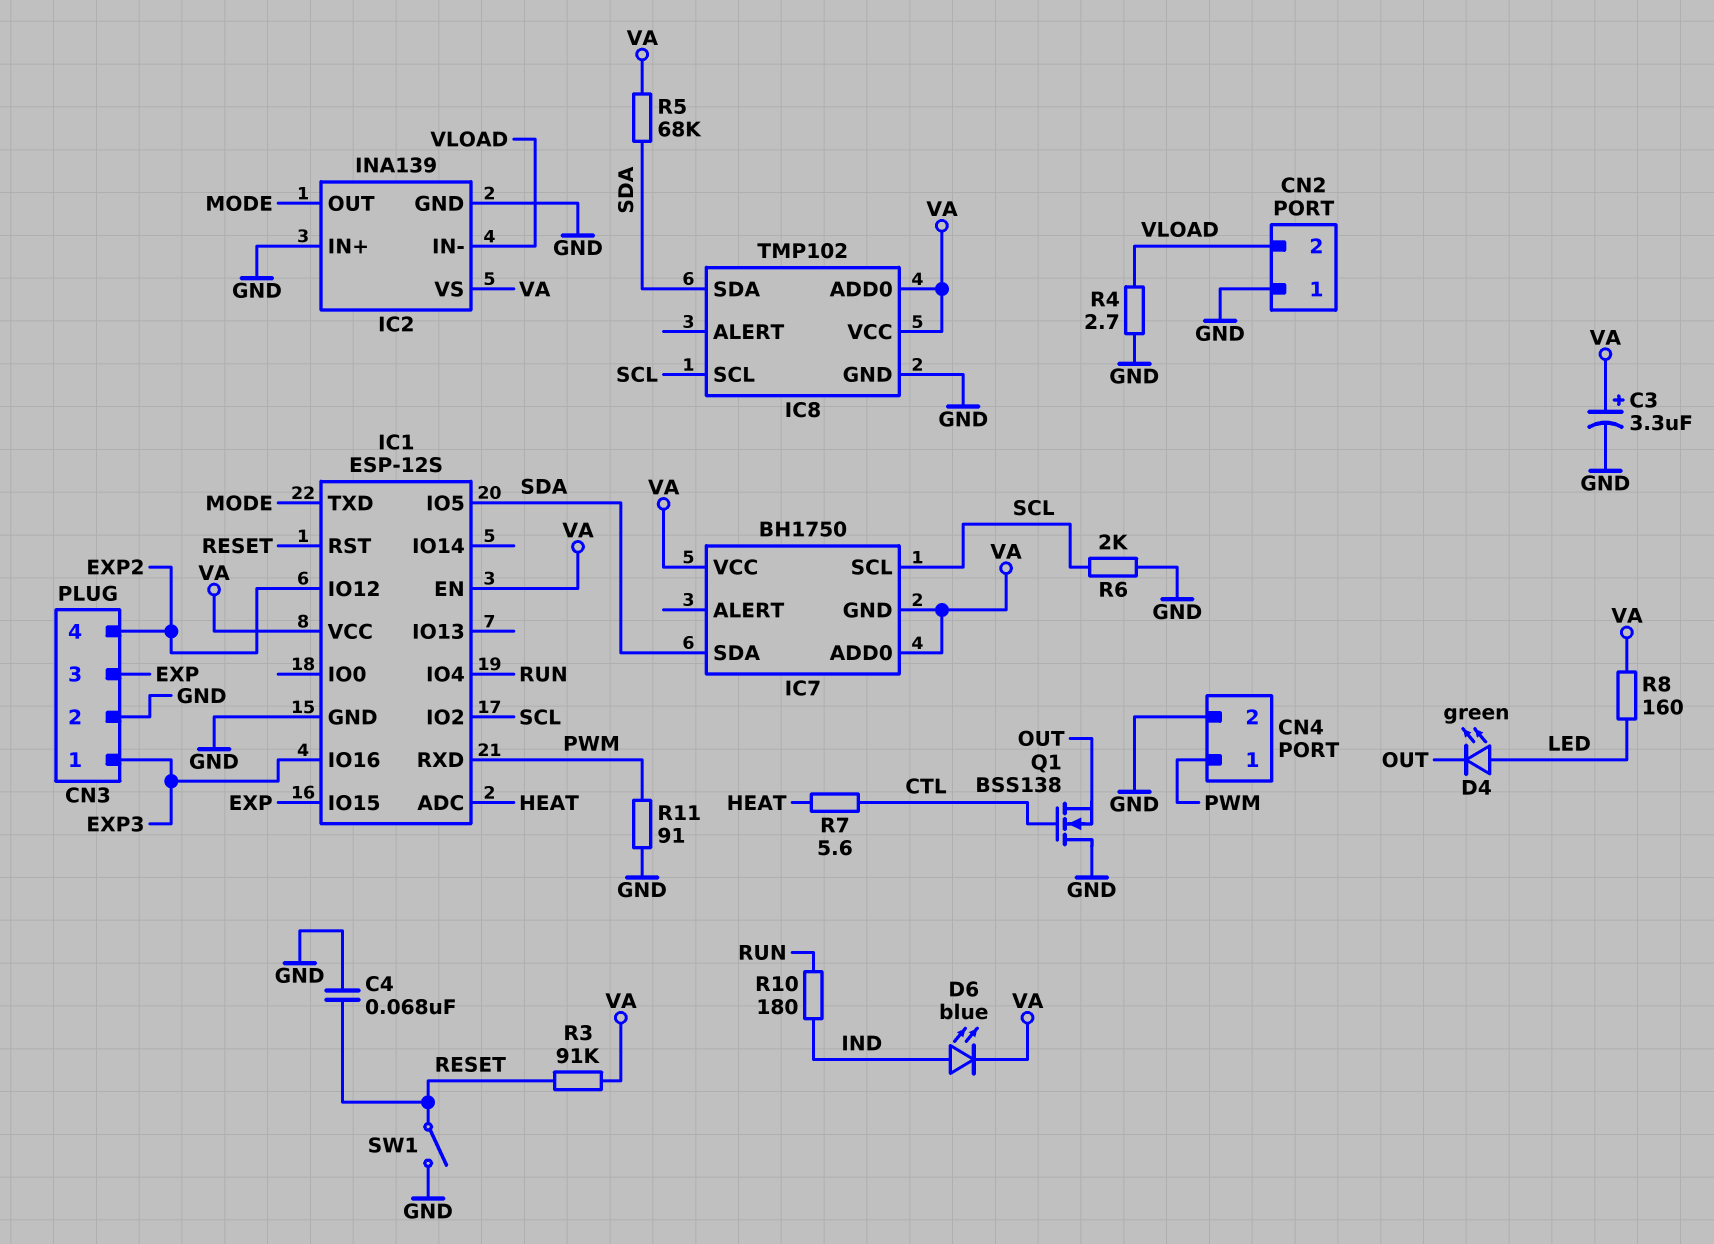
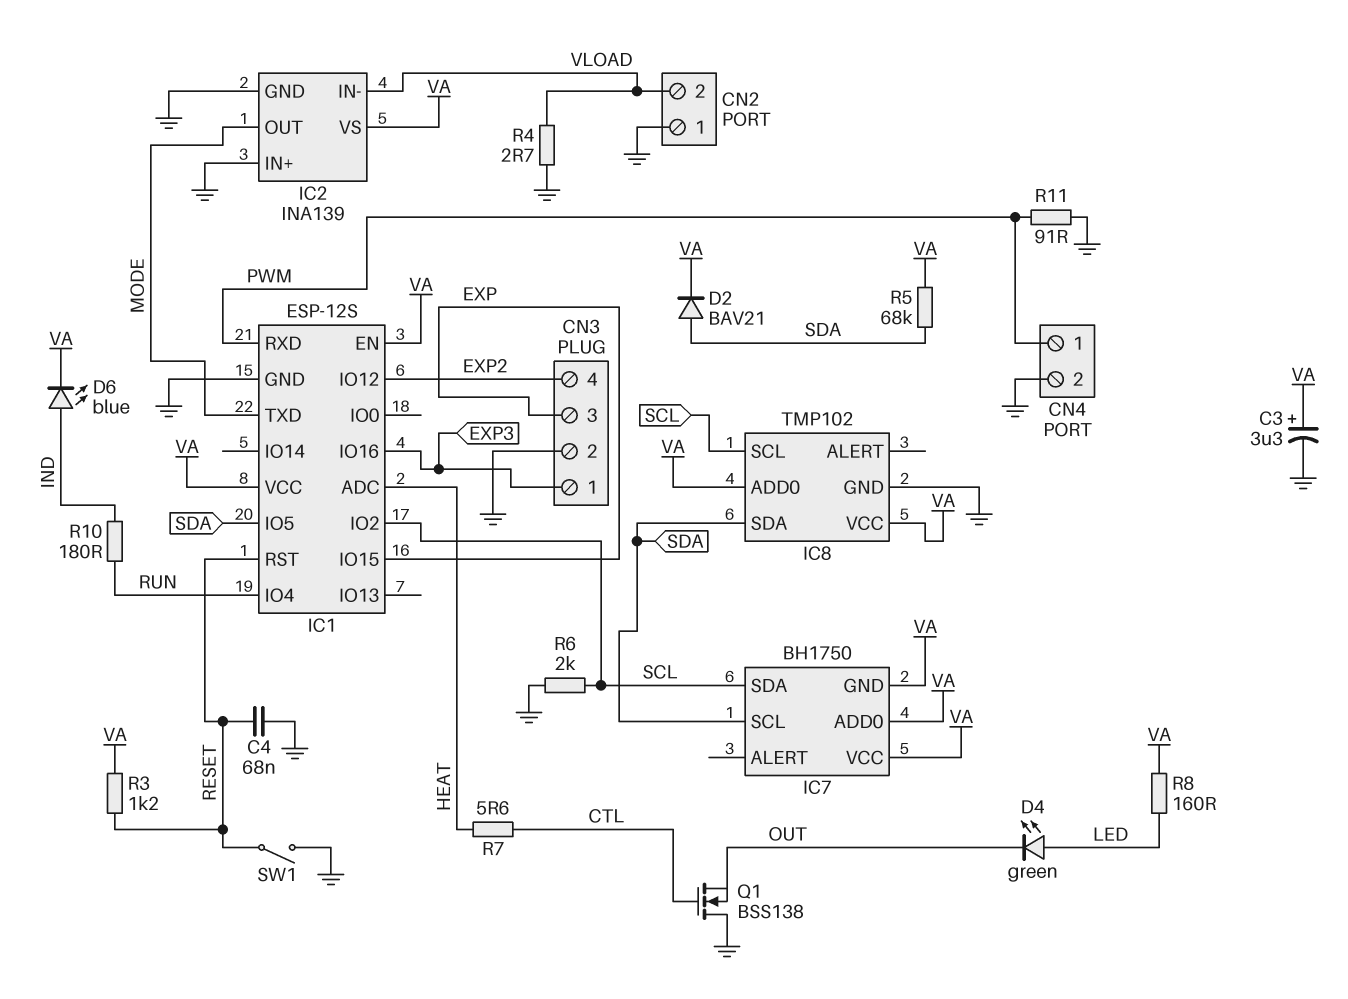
D2: none -> diode BAV21 (A SDA, K VA)
IC7 pin SCL: SCL -> SDA
IC7 pin SDA: SDA -> SCL
R3: 91k (RESET, VA) -> 1.2k (RESET, VA)

